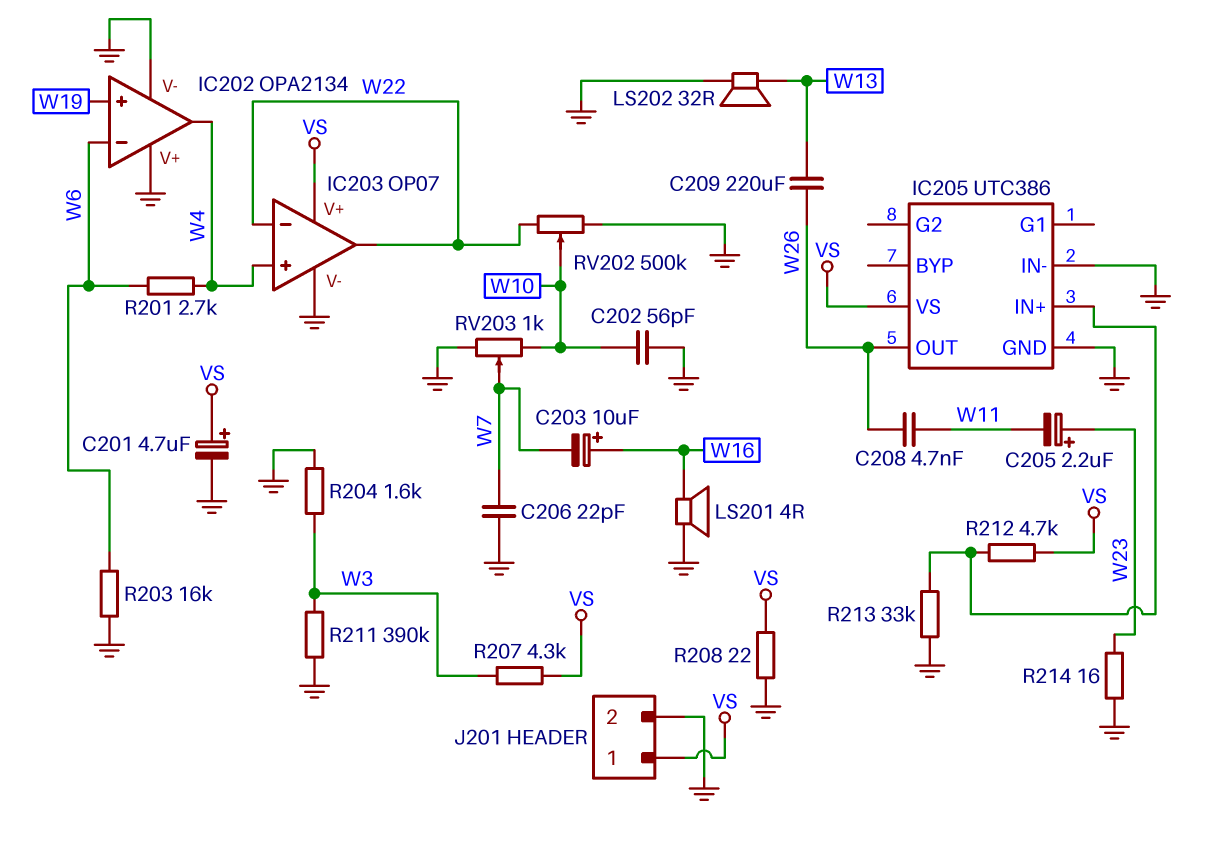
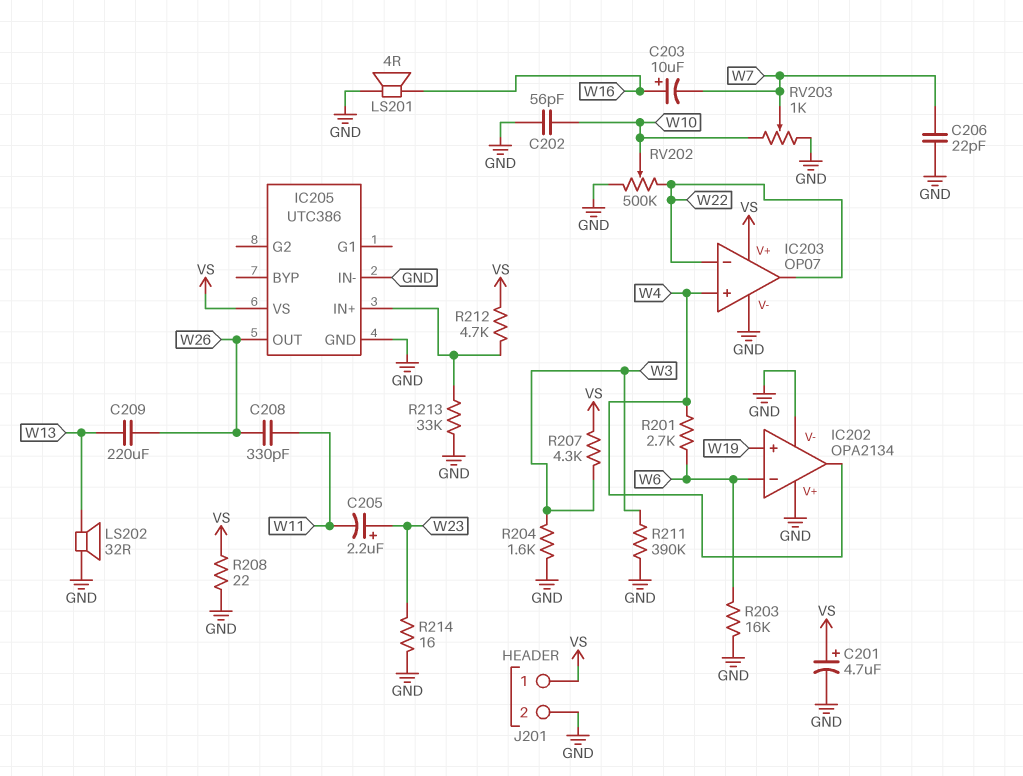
C208: 4.7nF (W11, W26) -> 330pF (W11, W26)

